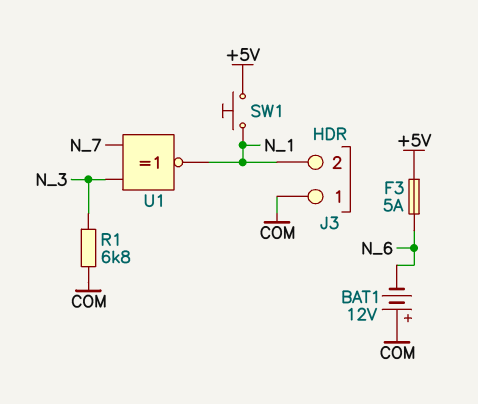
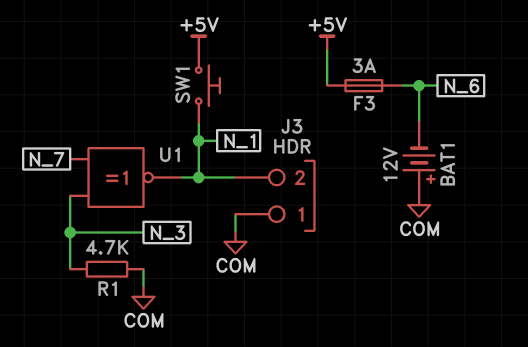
F3: 5A (+5V, N_6) -> 3A (+5V, N_6)
R1: 6.8k (COM, N_3) -> 4.7k (COM, N_3)

